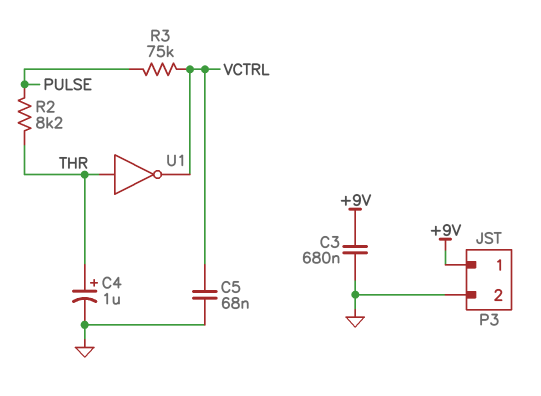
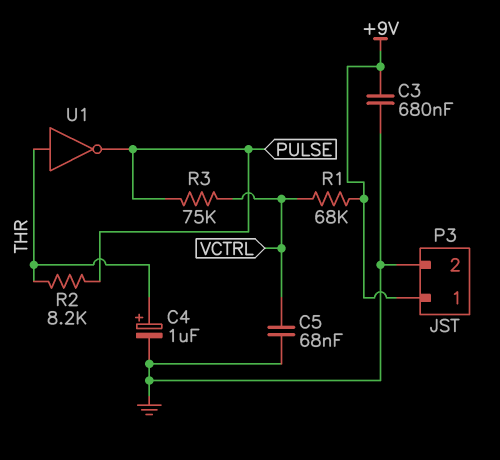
R1: none -> 68k (+9V, VCTRL)
U1: NOT (in THR, out VCTRL) -> NOT (in THR, out PULSE)

